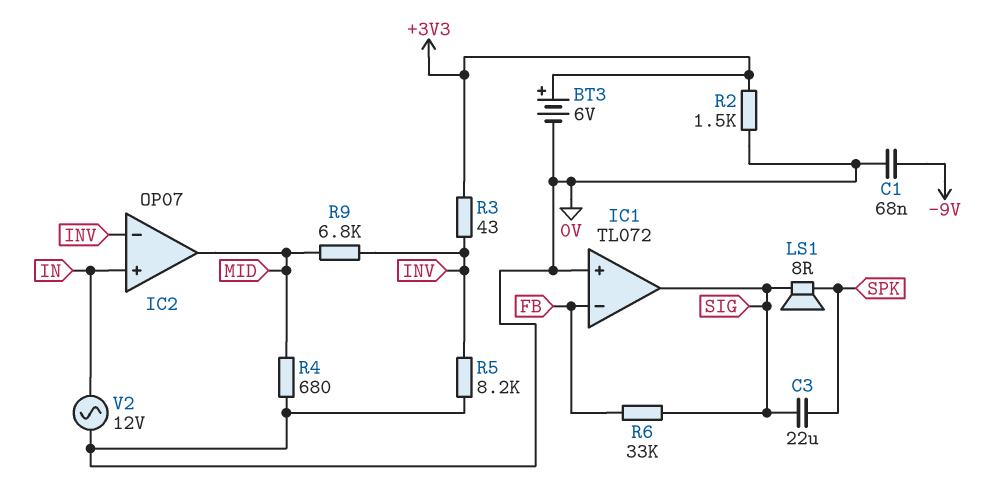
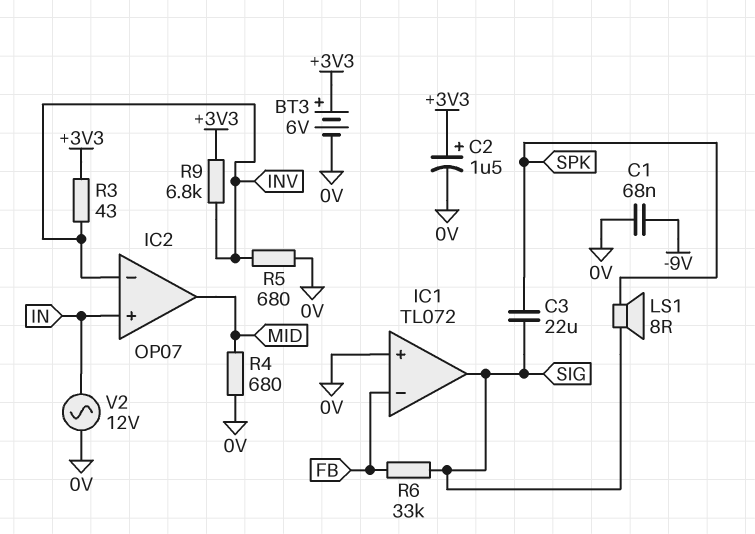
C2: none -> 1.5uF (plus +3V3, minus 0V)
R2: 1.5k (+3V3, 0V) -> none
R5: 8.2k (0V, INV) -> 680 (0V, INV)
R9: 6.8k (INV, MID) -> 6.8k (+3V3, INV)

